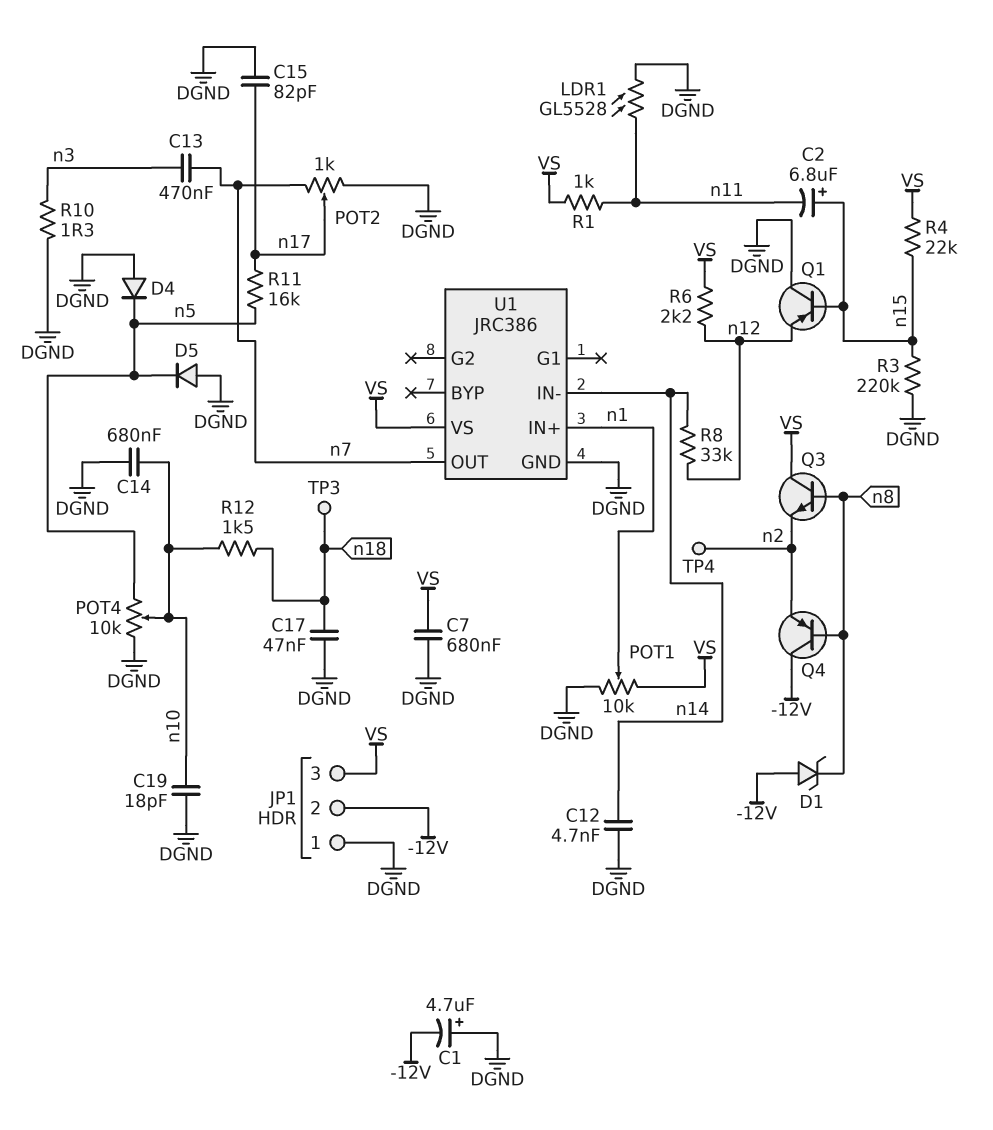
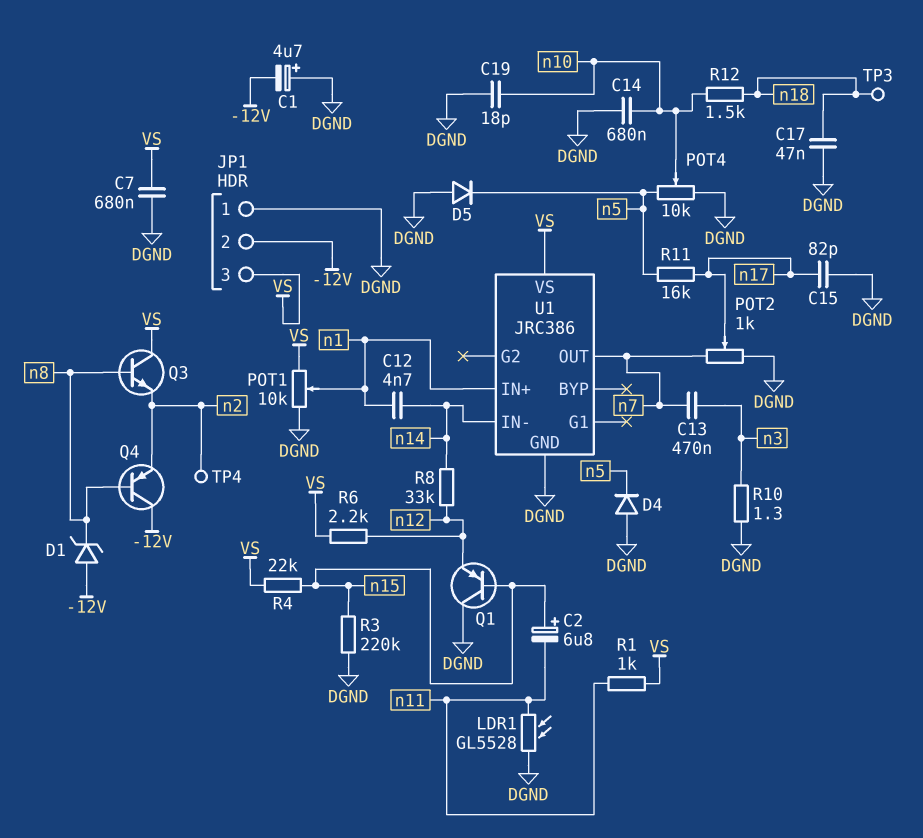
C12: 4.7nF (DGND, n14) -> 4.7nF (n1, n14)

